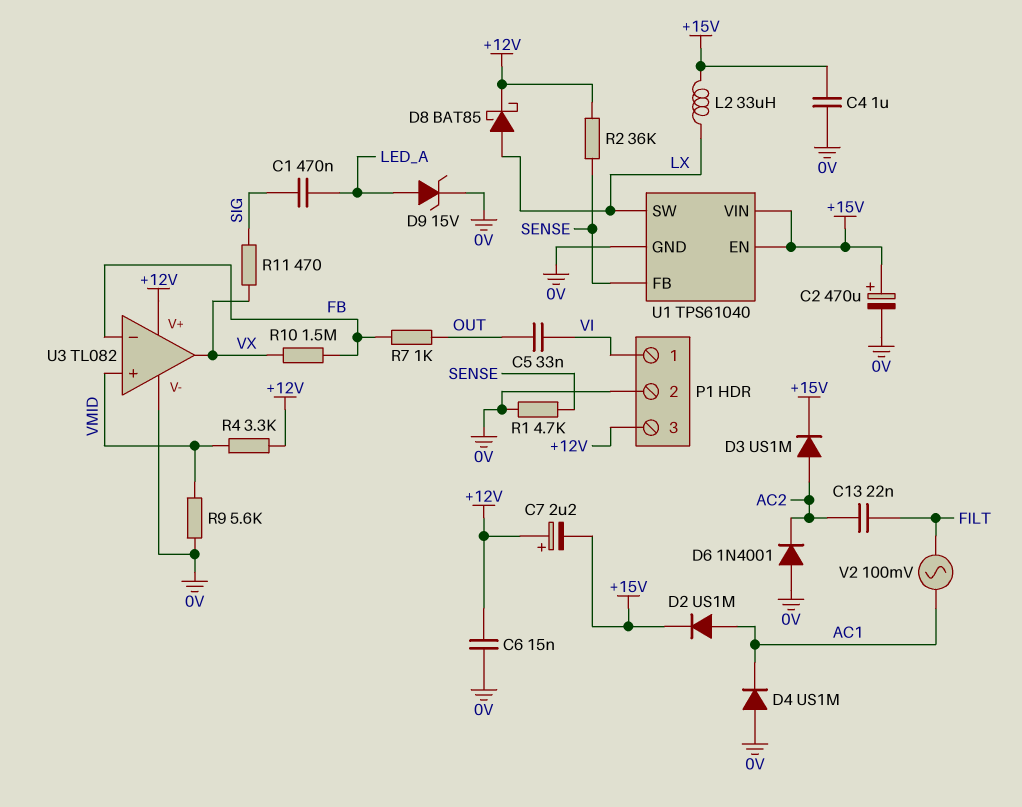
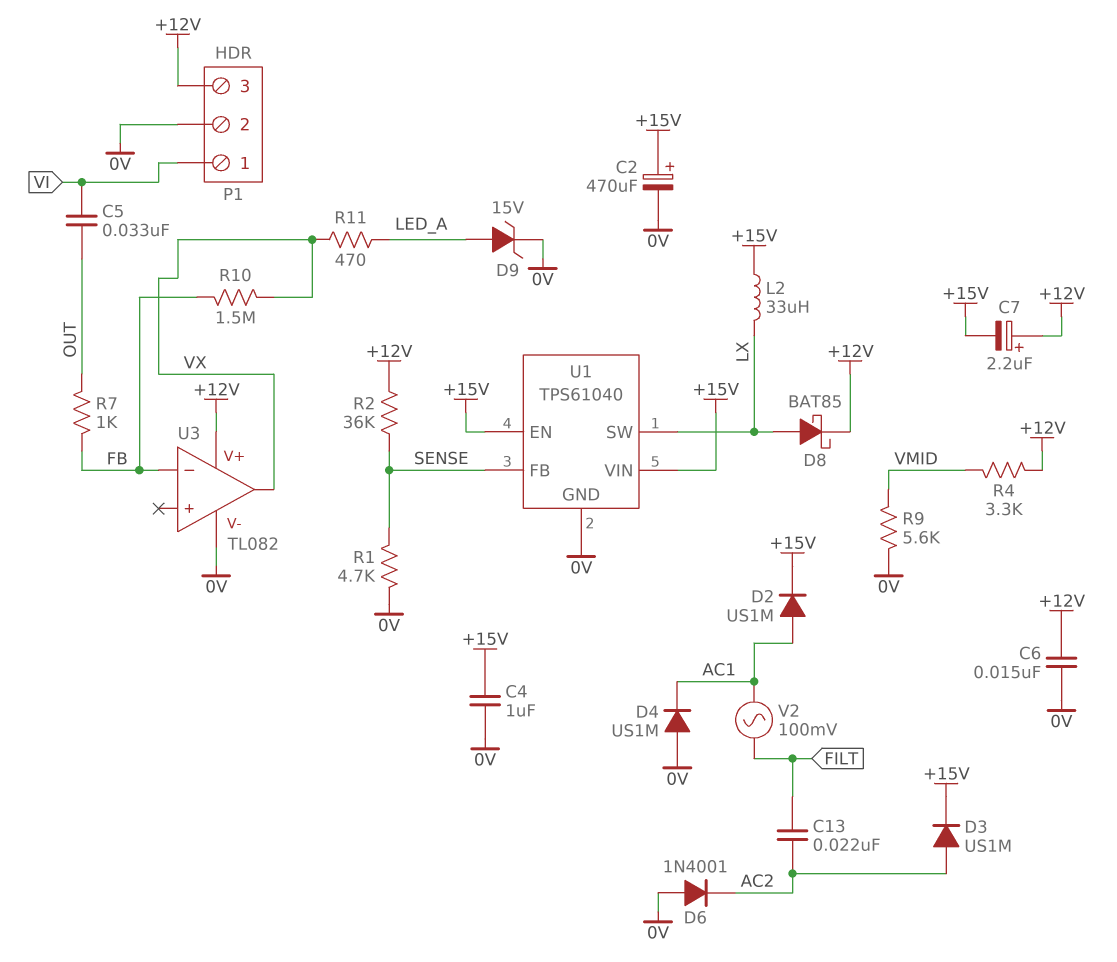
C1: 470nF (LED_A, SIG) -> none
R11: 470 (SIG, VX) -> 470 (LED_A, VX)
U3 pin in+: VMID -> none

